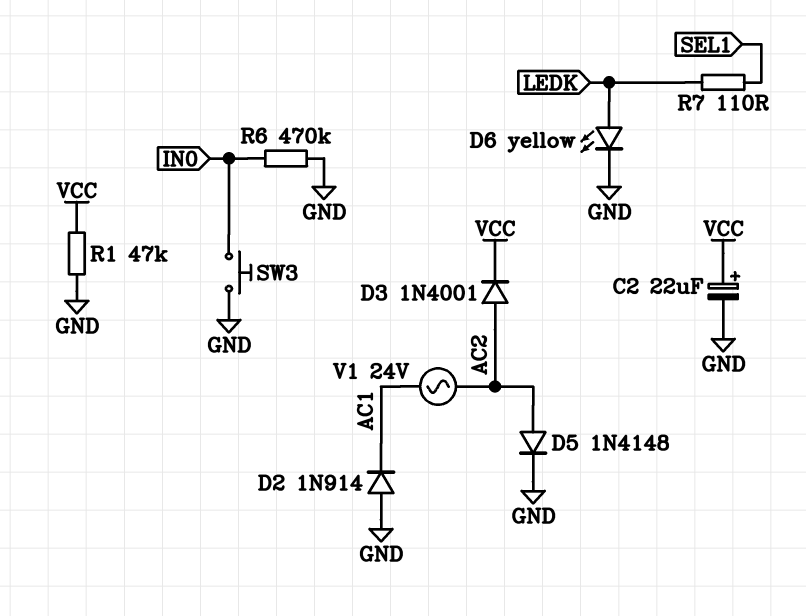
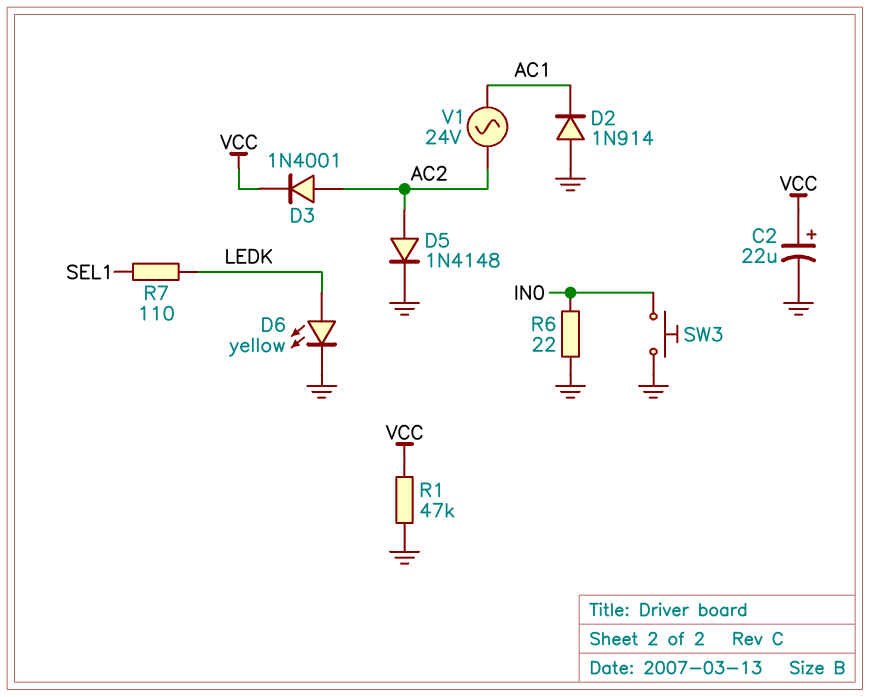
R6: 470k (GND, IN0) -> 22 (GND, IN0)

